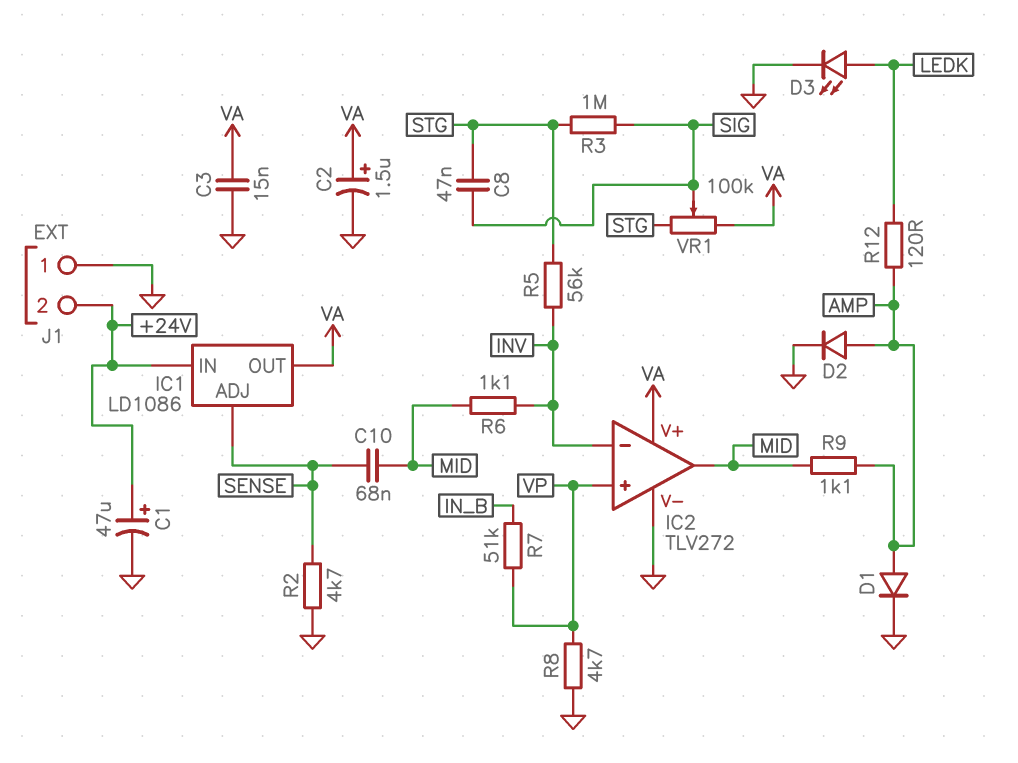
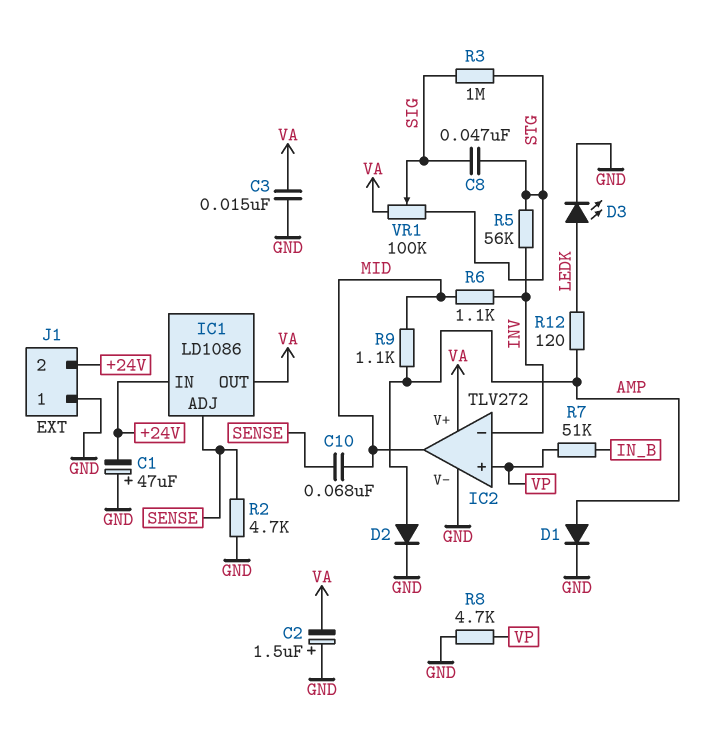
C1: 47uF (plus +24V, minus GND) -> 47uF (plus GND, minus +24V)
C2: 1.5uF (plus VA, minus GND) -> 1.5uF (plus GND, minus VA)

